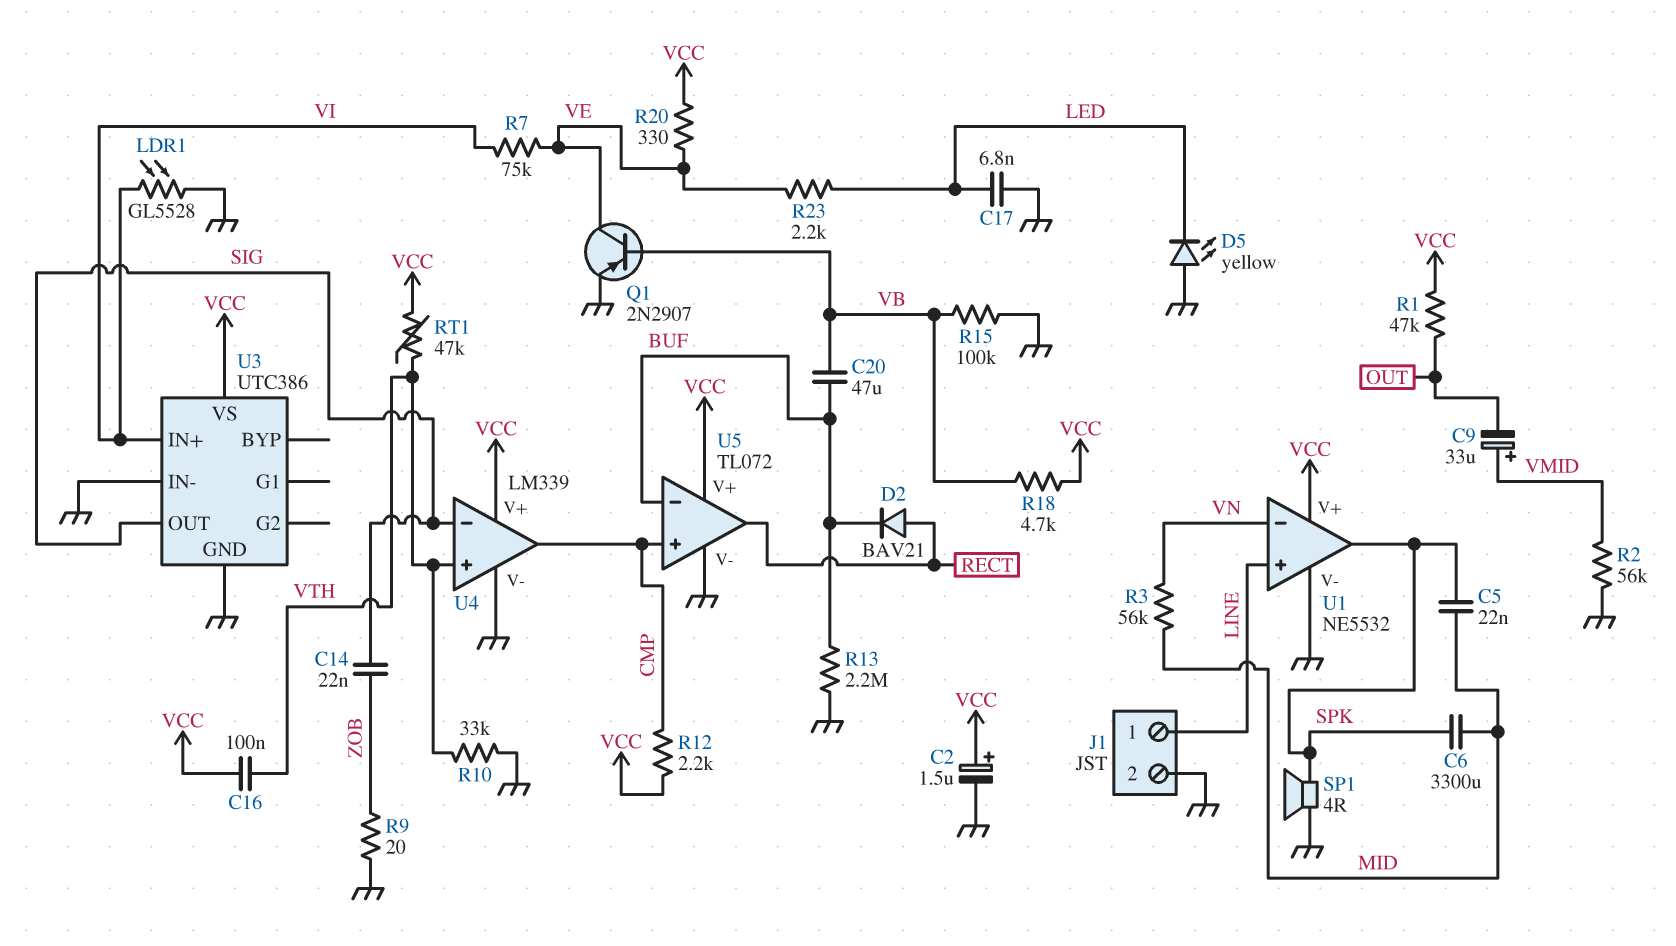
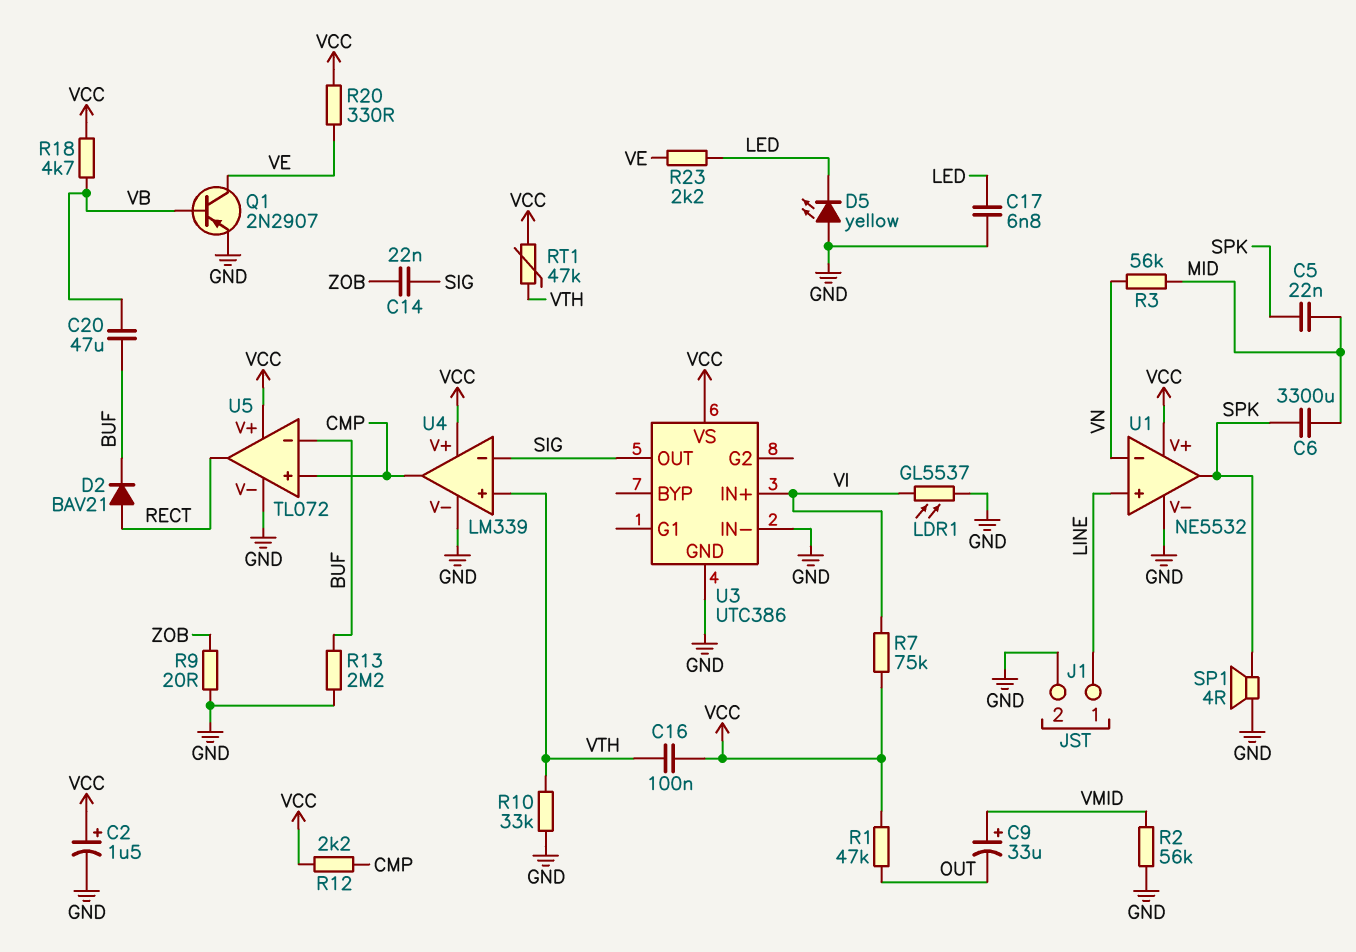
LDR1: GL5528 (GND, VI) -> GL5537 (GND, VI)
R7: 75k (VE, VI) -> 75k (VCC, VI)
R15: 100k (GND, VB) -> none

